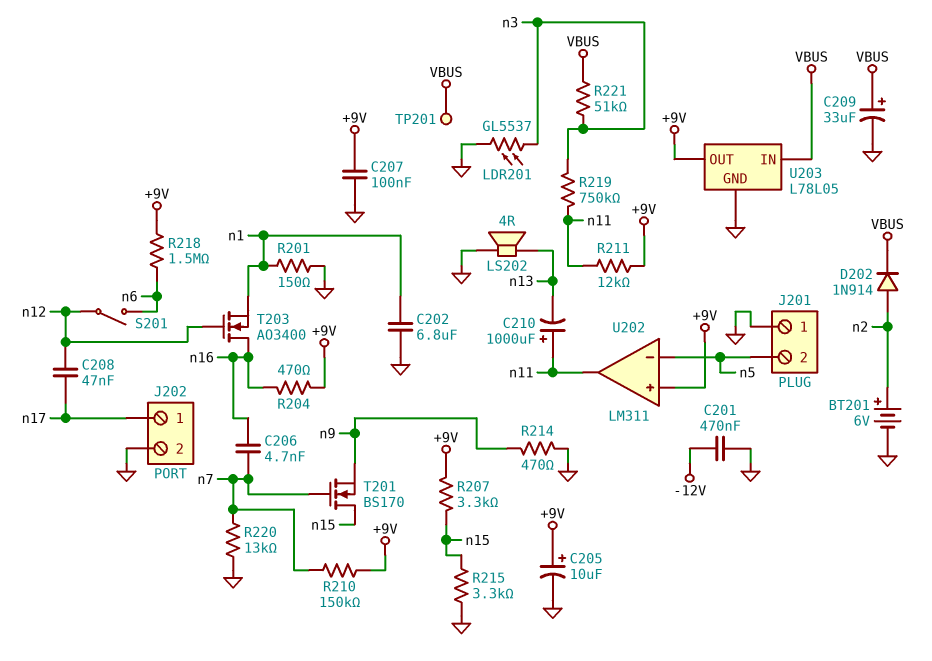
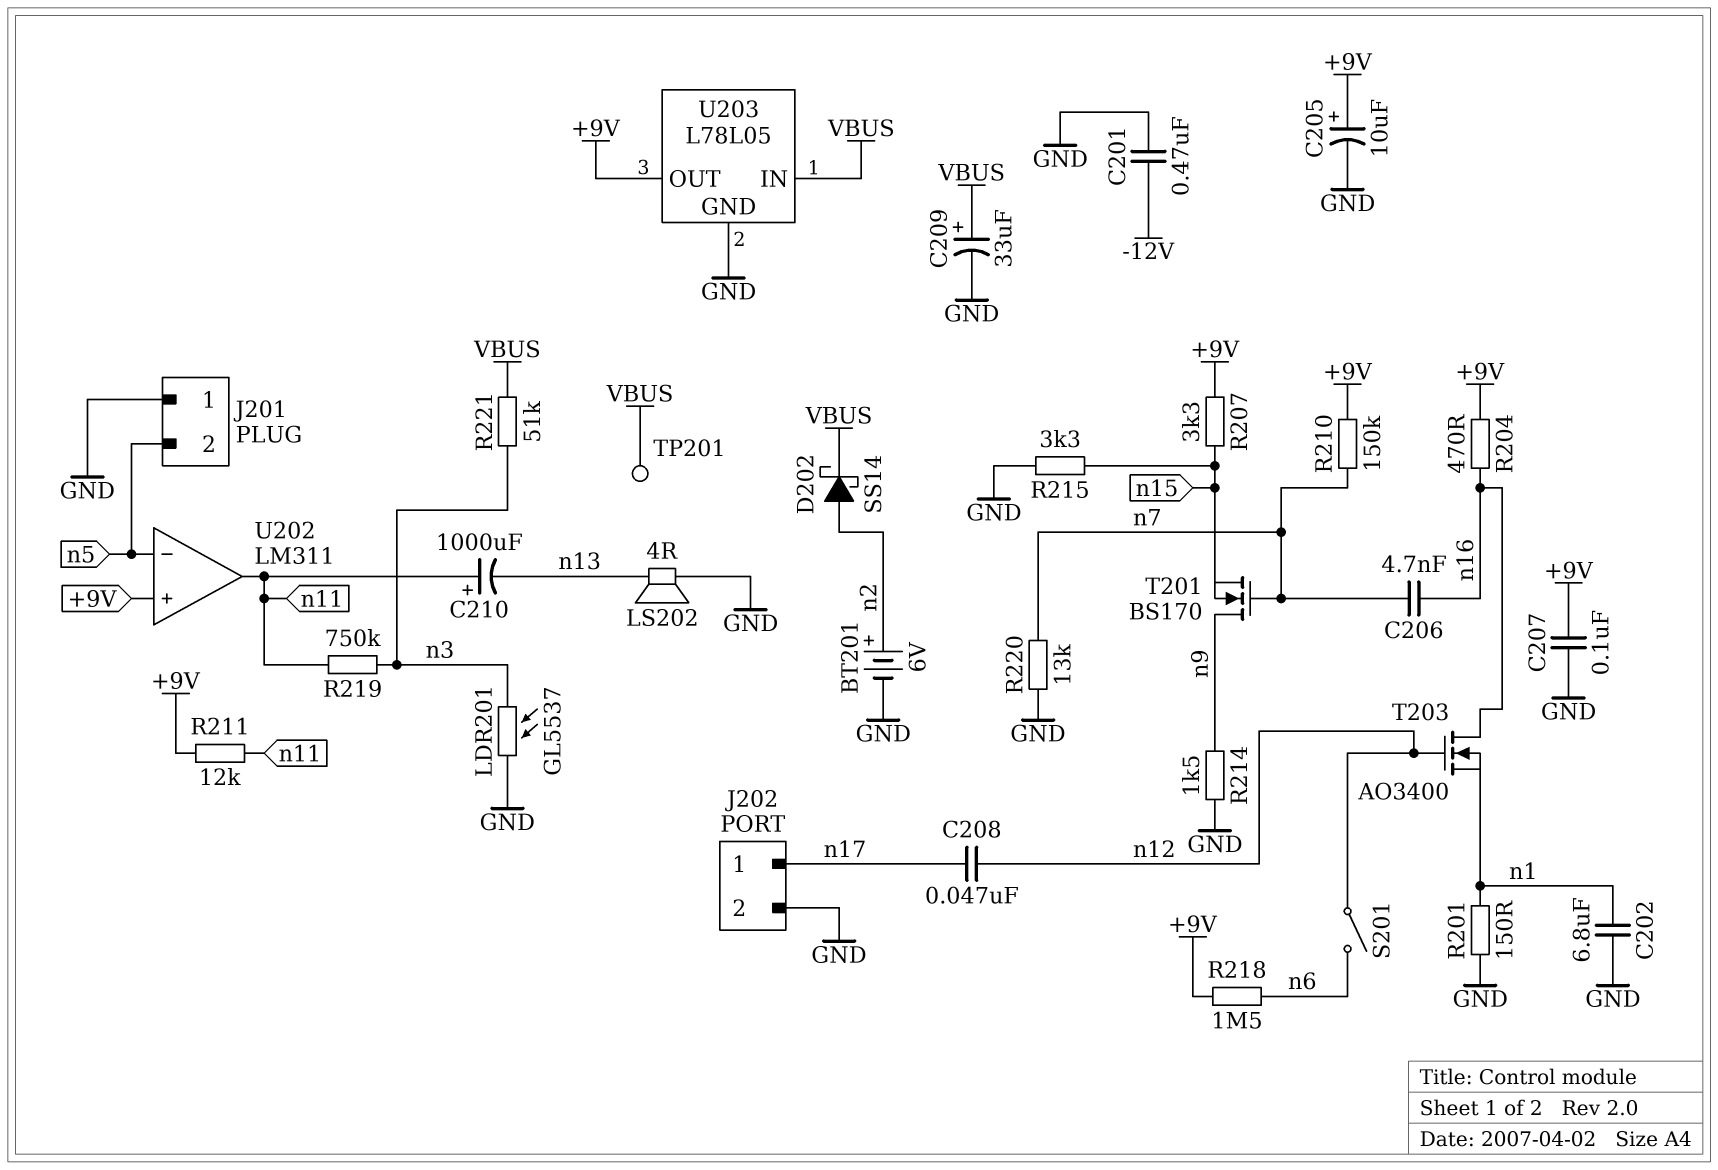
D202: diode 1N914 (A n2, K VBUS) -> schottky SS14 (A n2, K VBUS)
R214: 470 (GND, n9) -> 1.5k (GND, n9)
T201: NMOS BS170 (G n7, D n15, S n9) -> NMOS BS170 (G n7, D n9, S n15)

